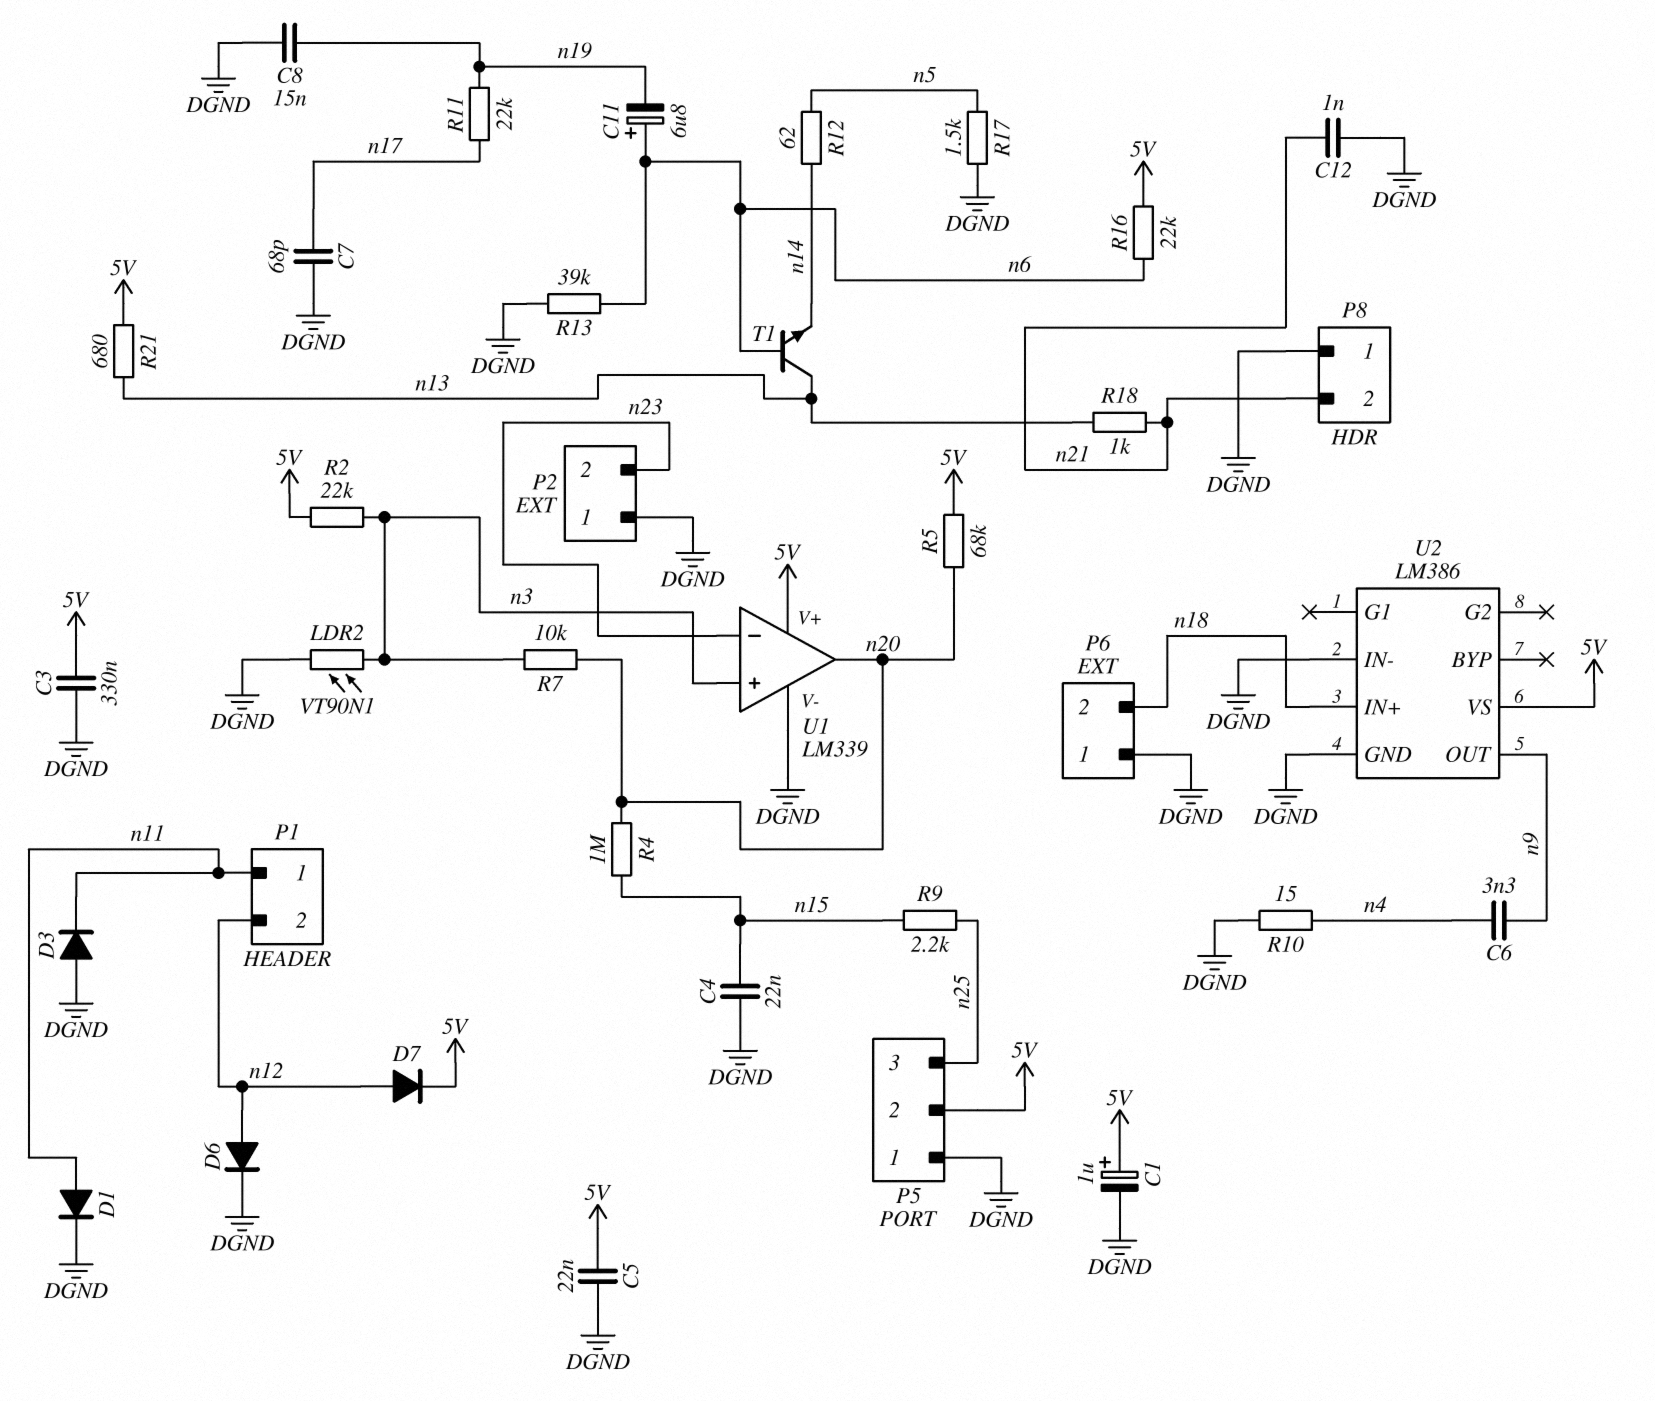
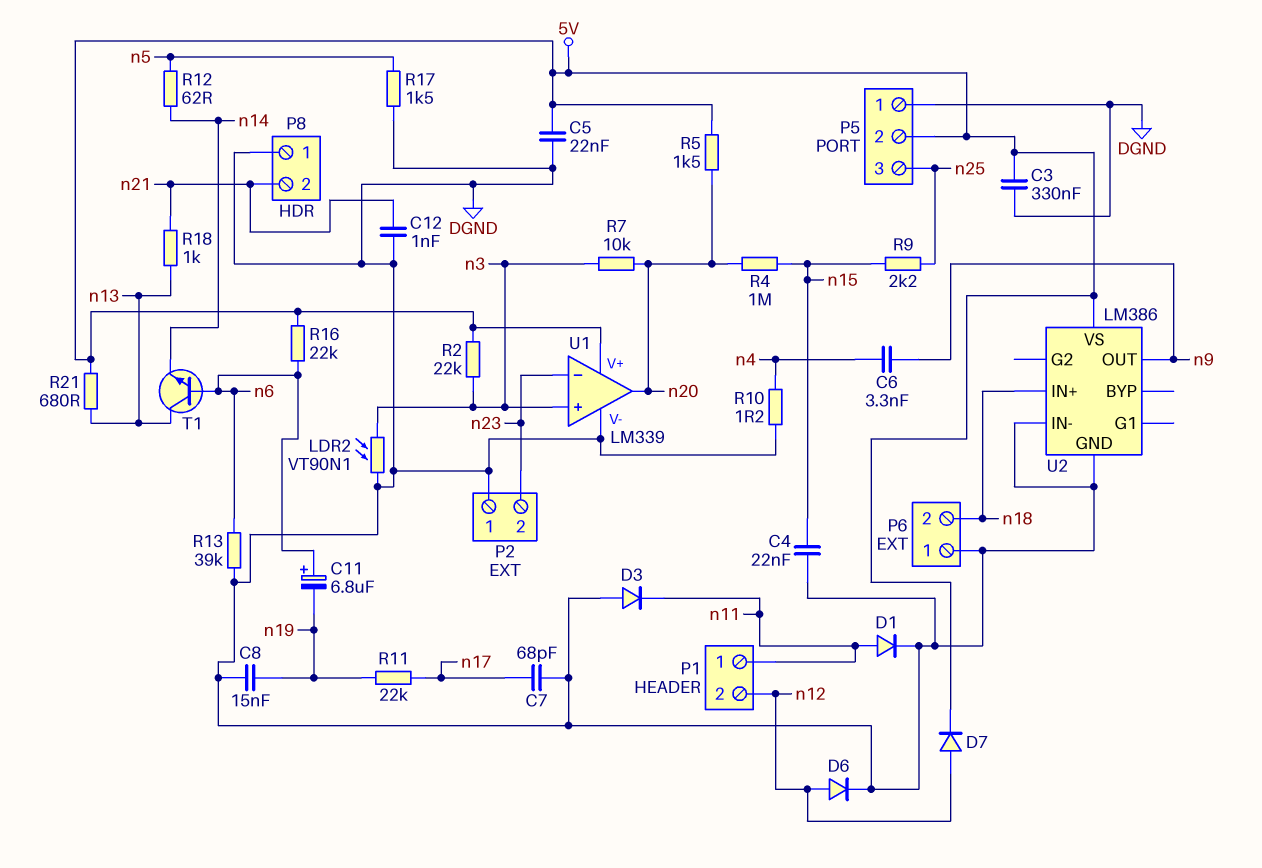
C1: 1uF (plus 5V, minus DGND) -> none
R5: 68k (5V, n20) -> 1.5k (5V, n20)
R10: 15 (DGND, n4) -> 1.2 (DGND, n4)

